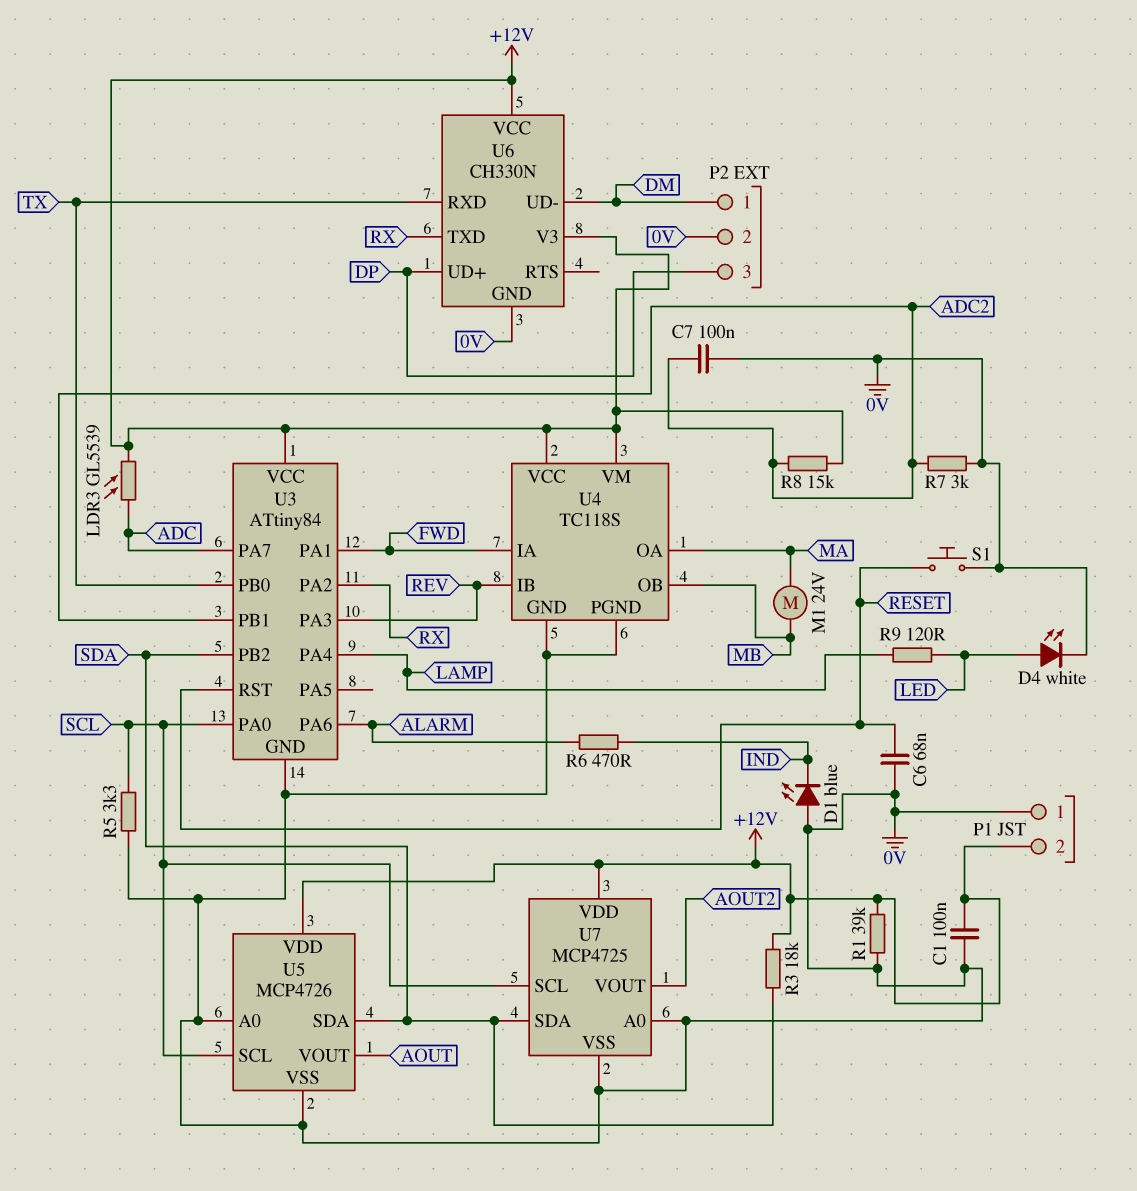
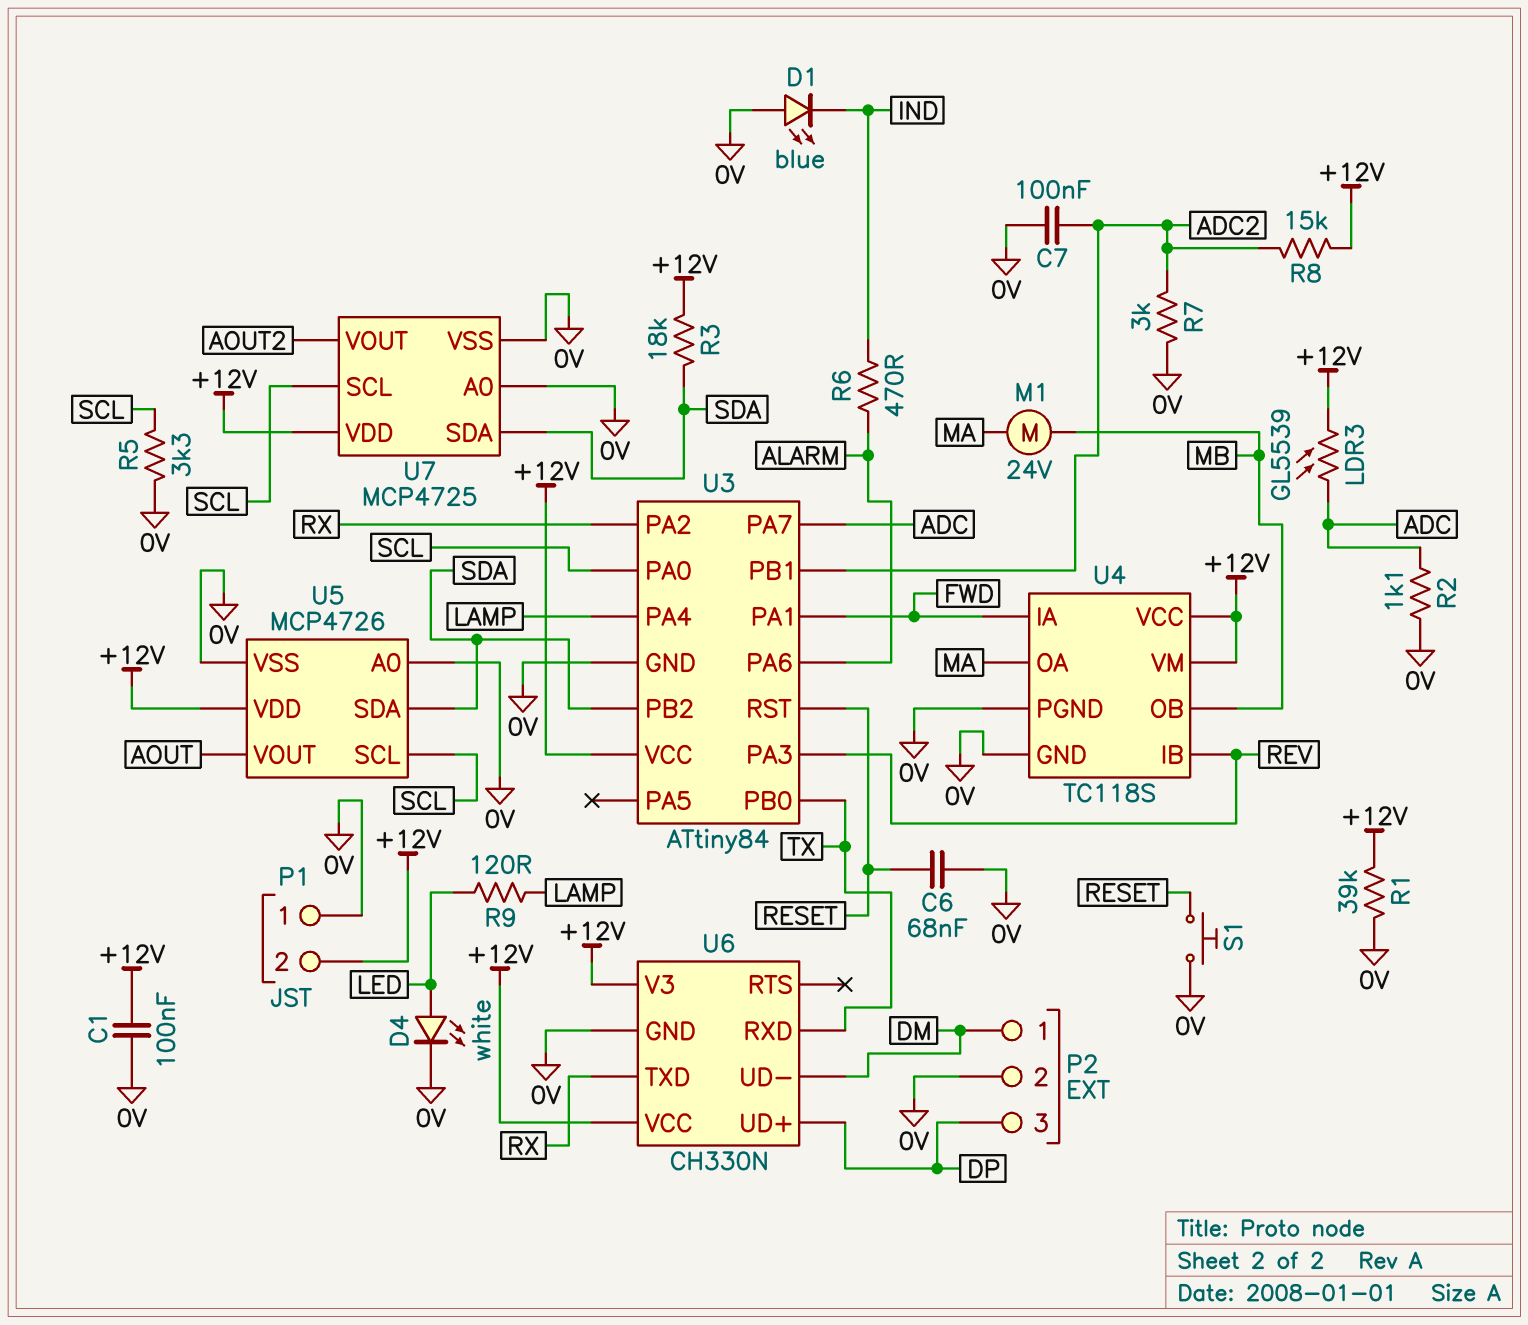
R2: none -> 1.1k (0V, ADC)

